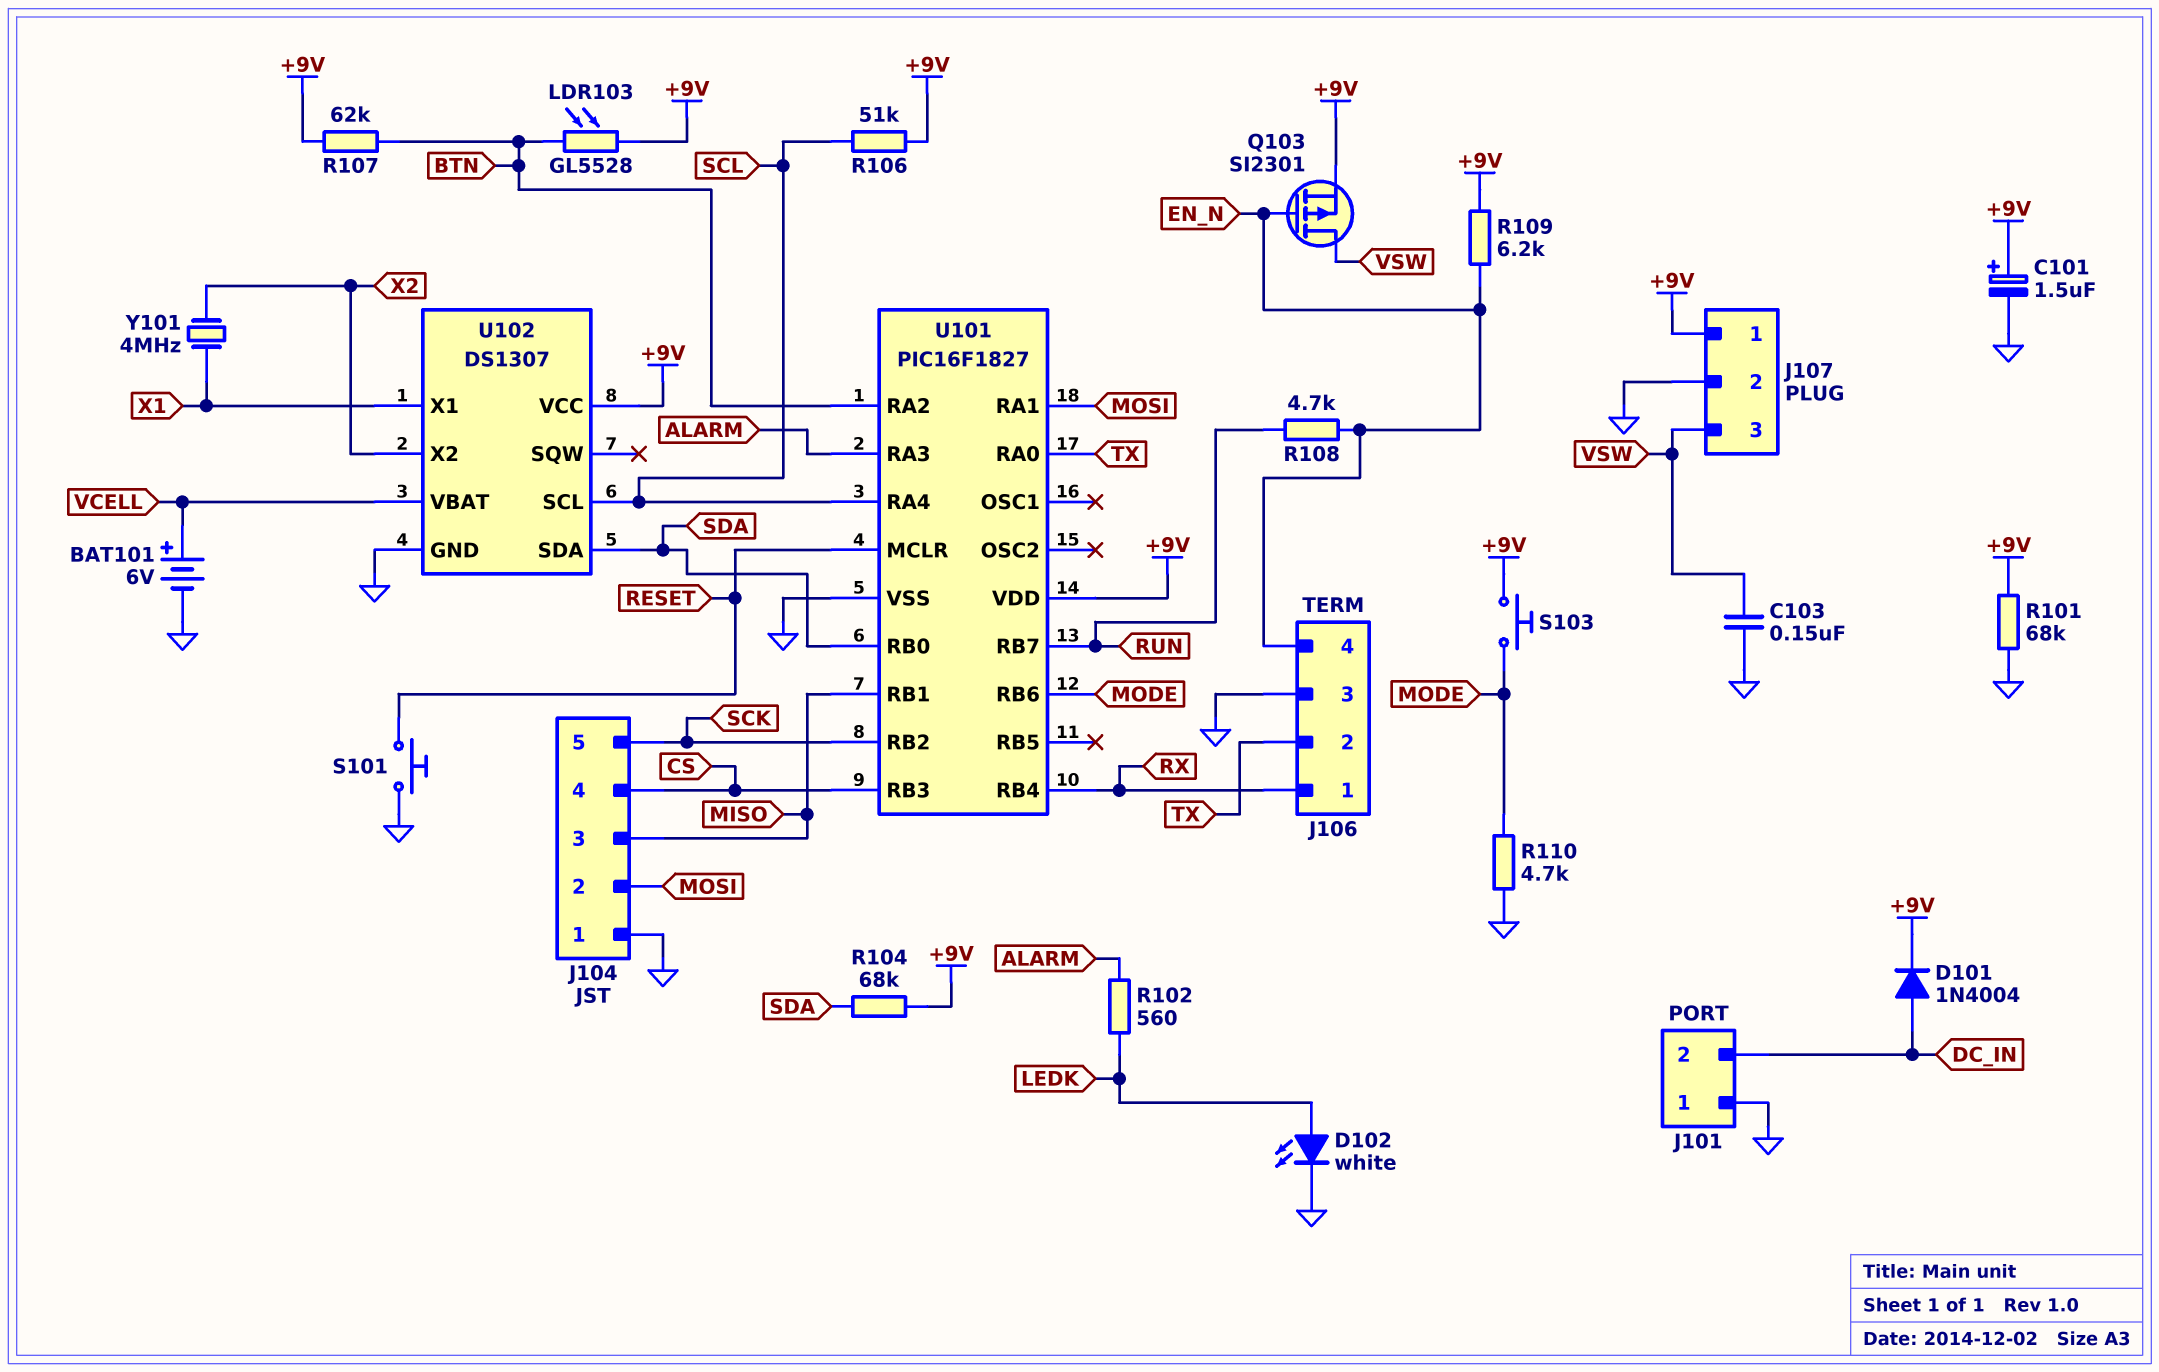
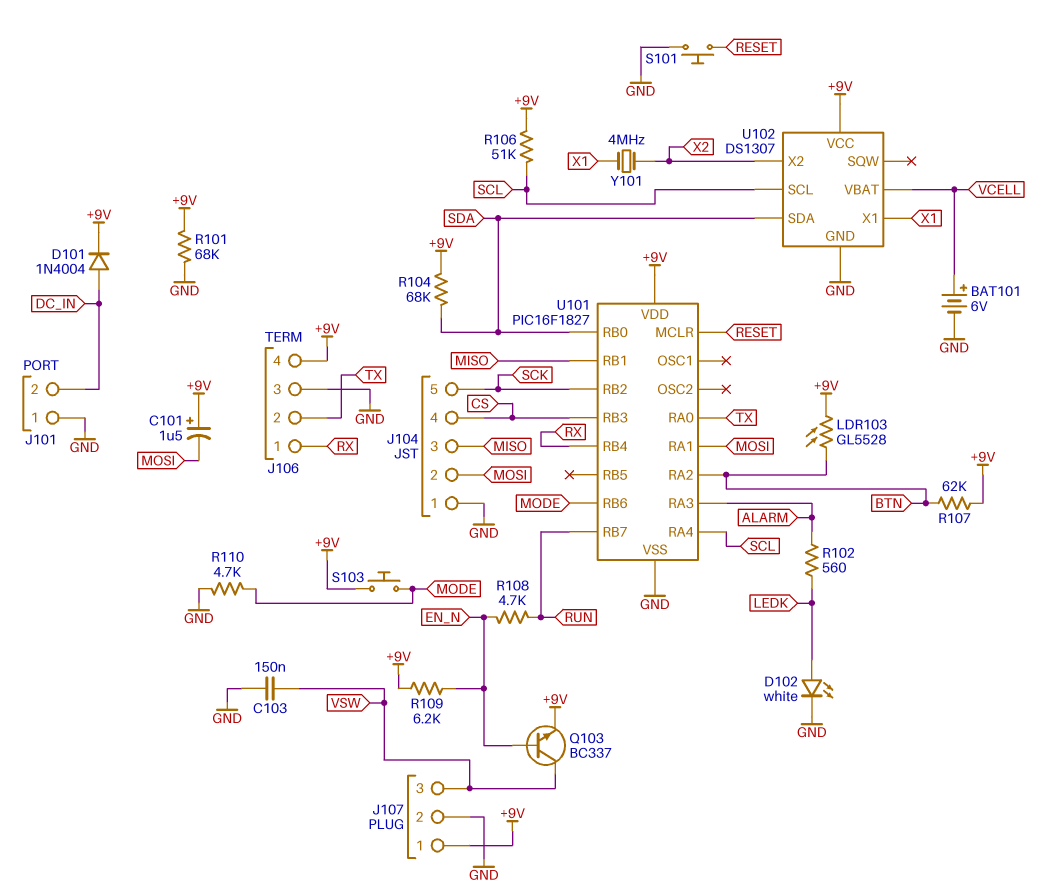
C101: 1.5uF (plus +9V, minus GND) -> 1.5uF (plus +9V, minus MOSI)
J106 pin 4: EN_N -> +9V
Q103: PMOS SI2301 (G EN_N, D VSW, S +9V) -> NPN BC337 (B EN_N, C VSW, E +9V)

